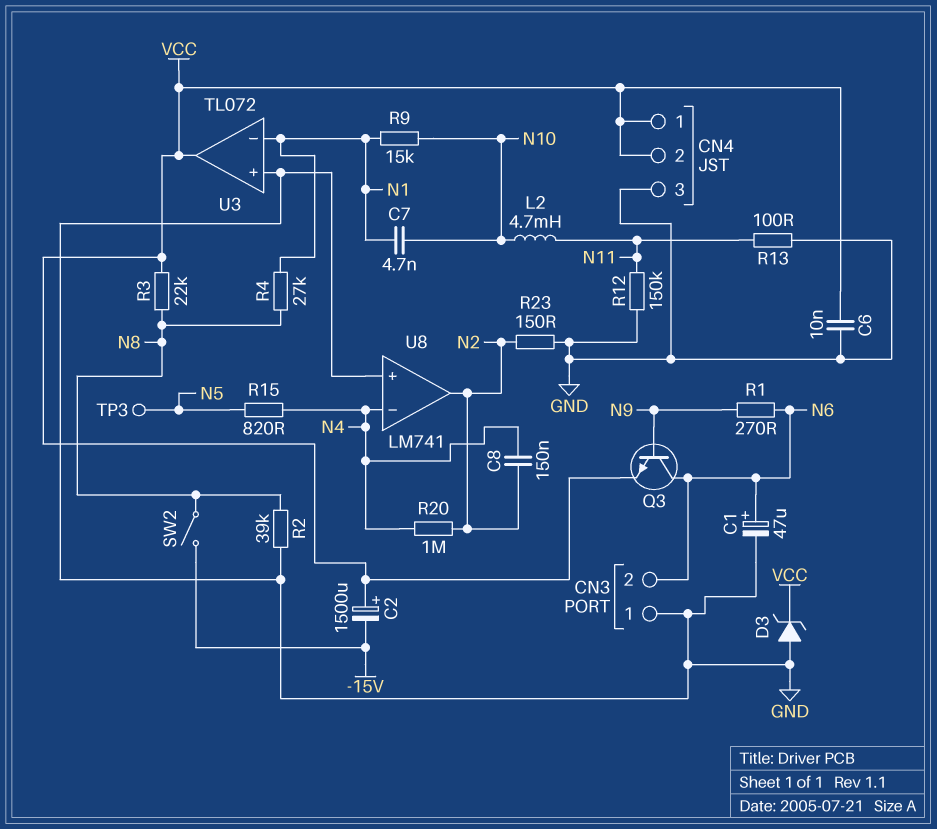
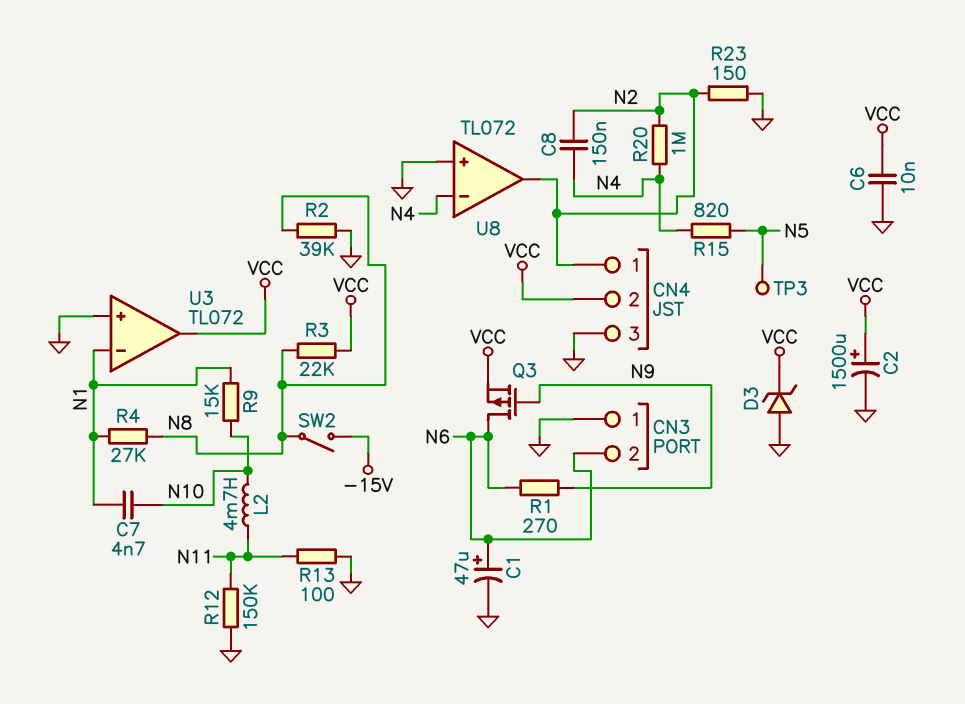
C2: 1500uF (plus VCC, minus -15V) -> 1500uF (plus VCC, minus GND)
CN4 pin 1: VCC -> N2
Q3: NPN (B N9, C N6, E VCC) -> PMOS (G N9, D N6, S VCC)
U8: LM741 -> TL072

